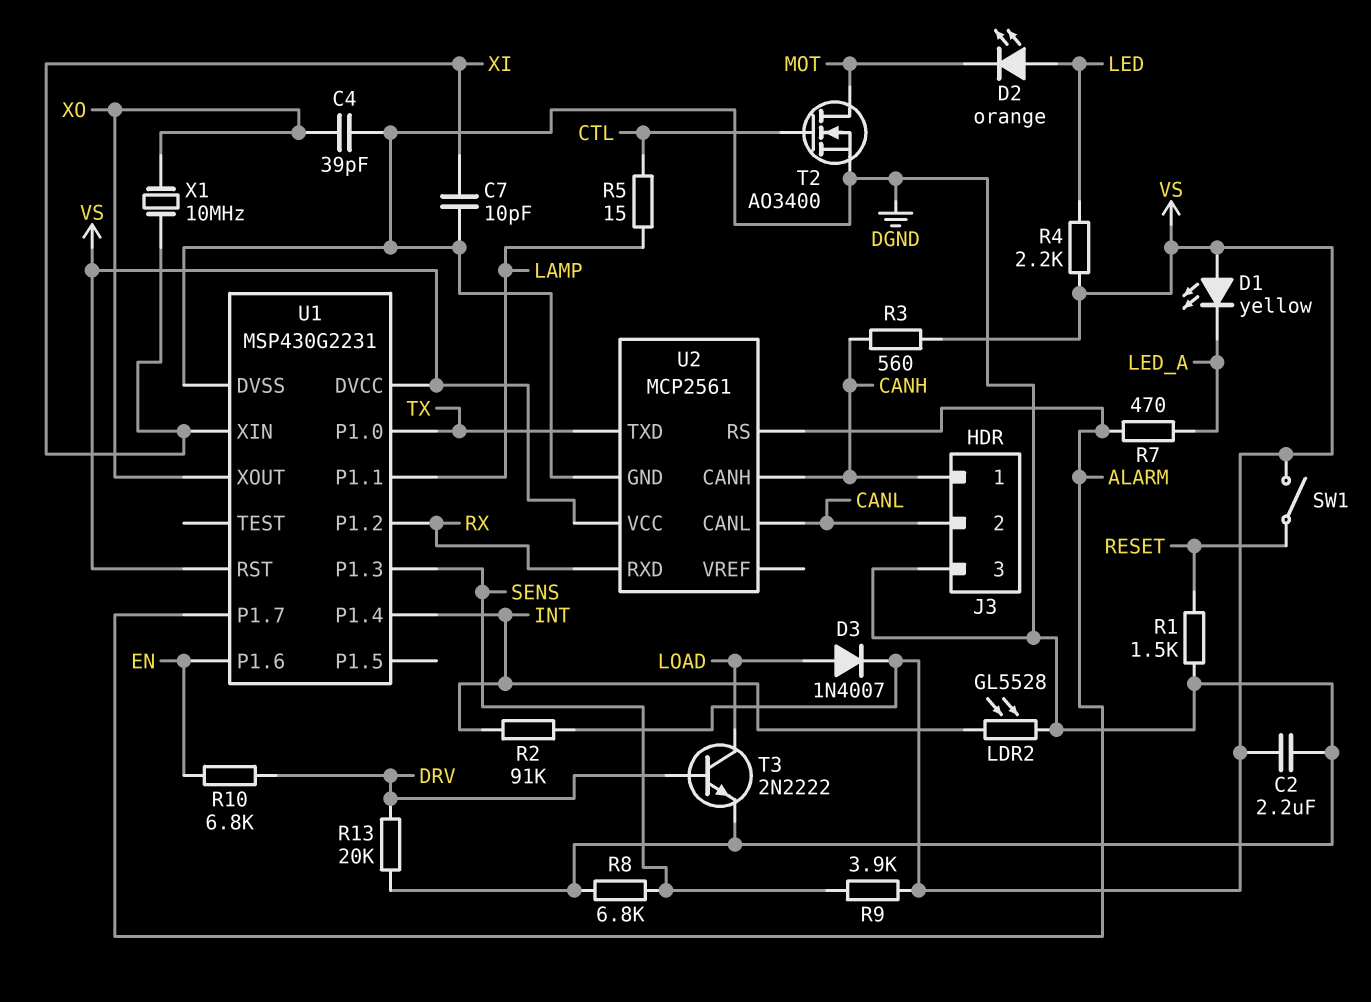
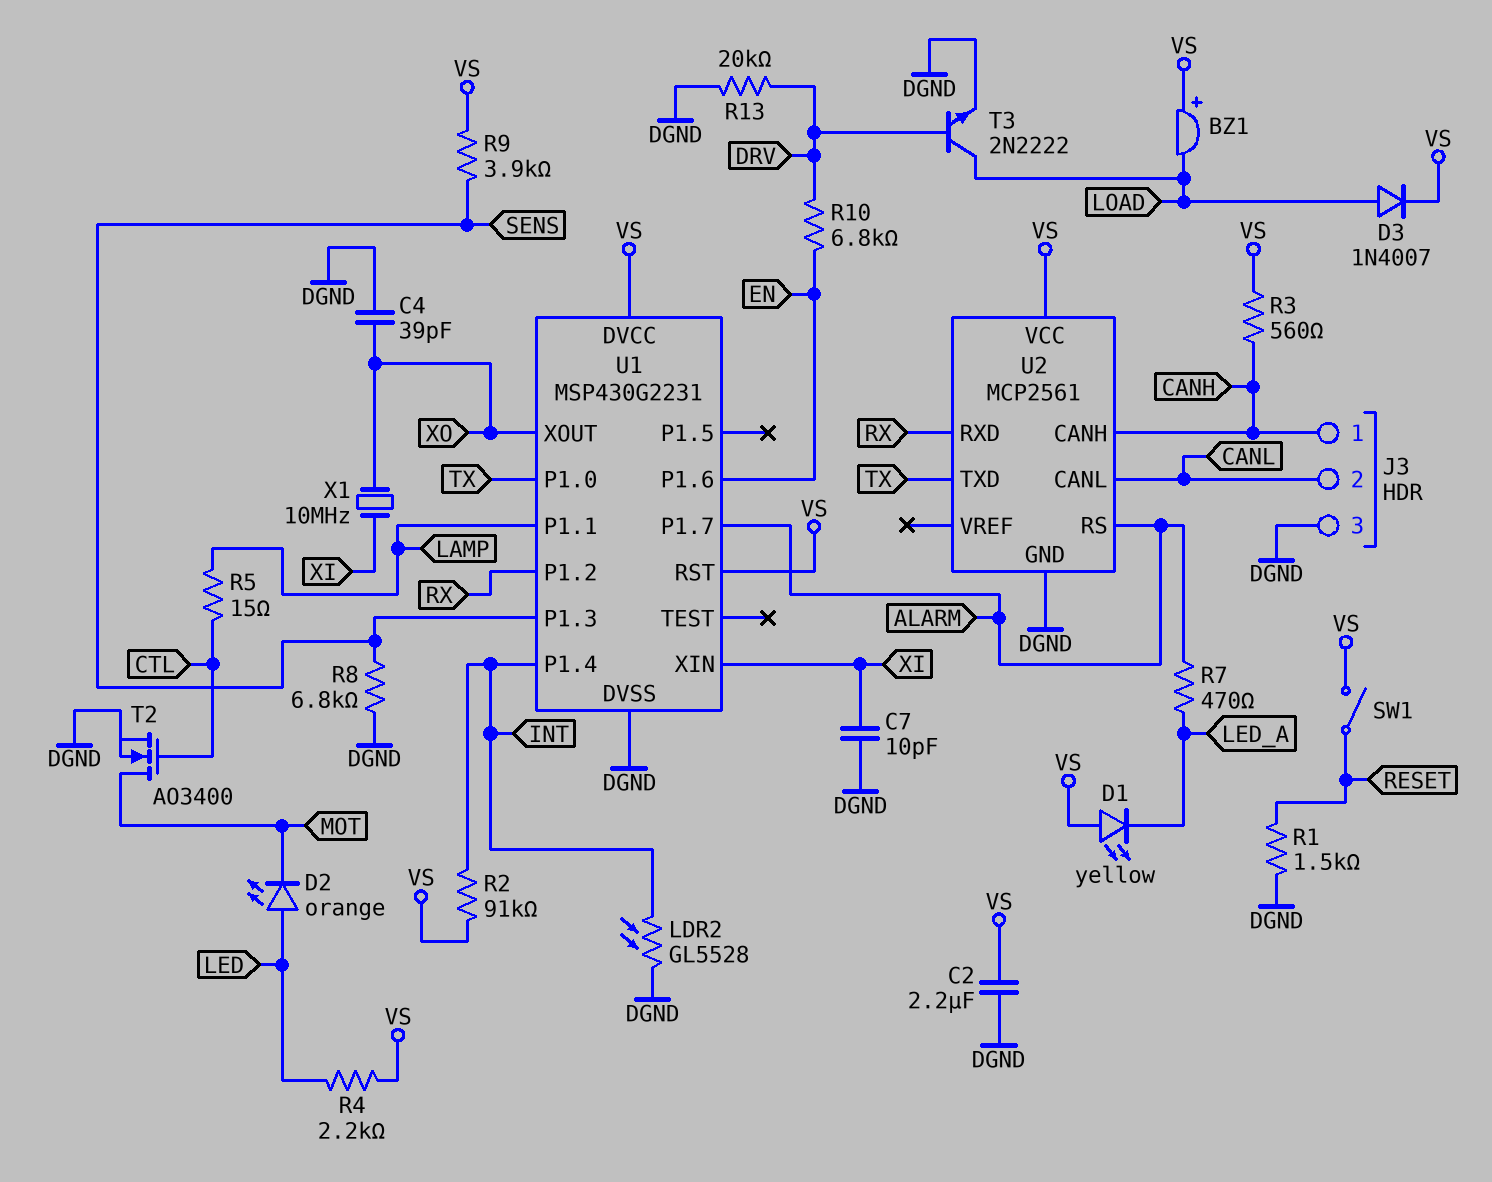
BZ1: none -> buzzer (plus VS, minus LOAD)

